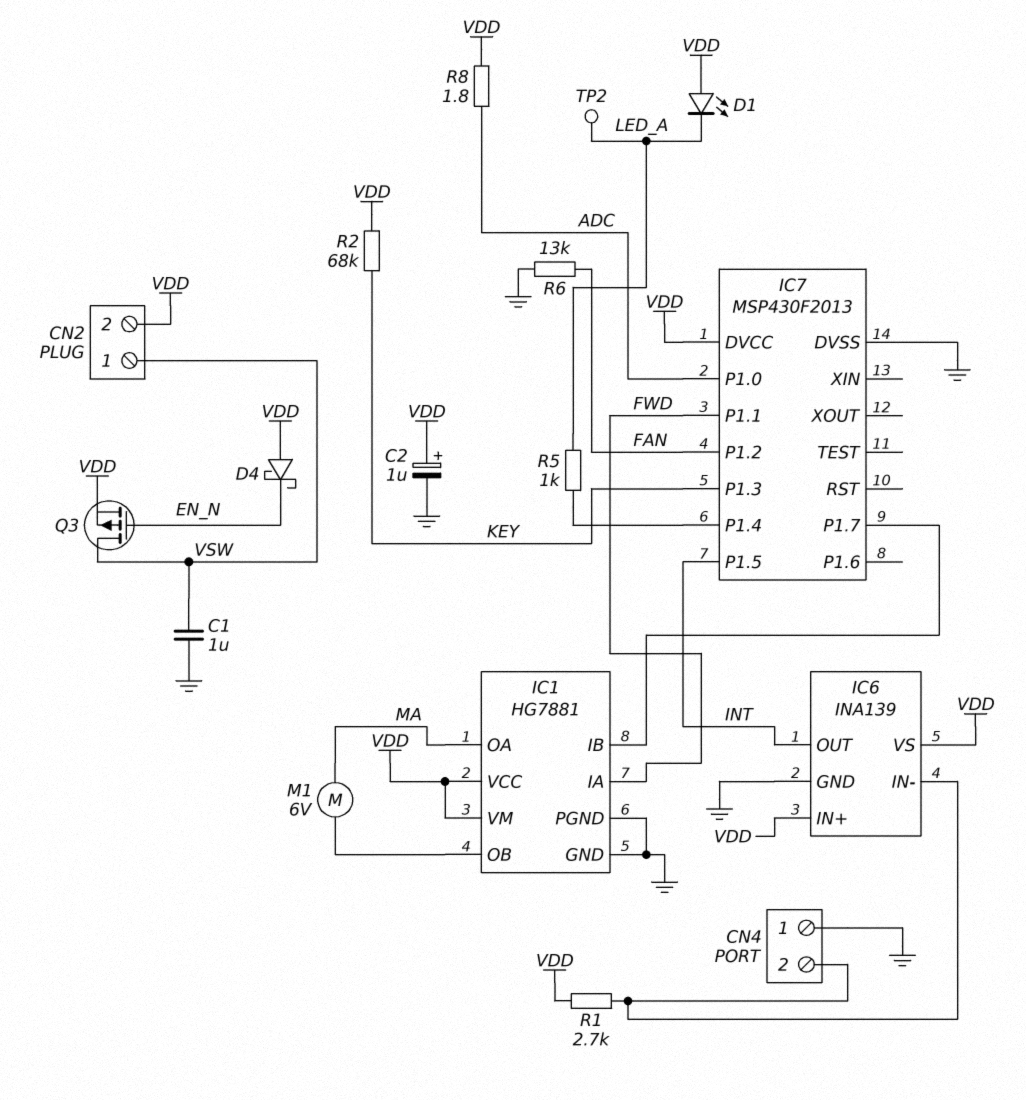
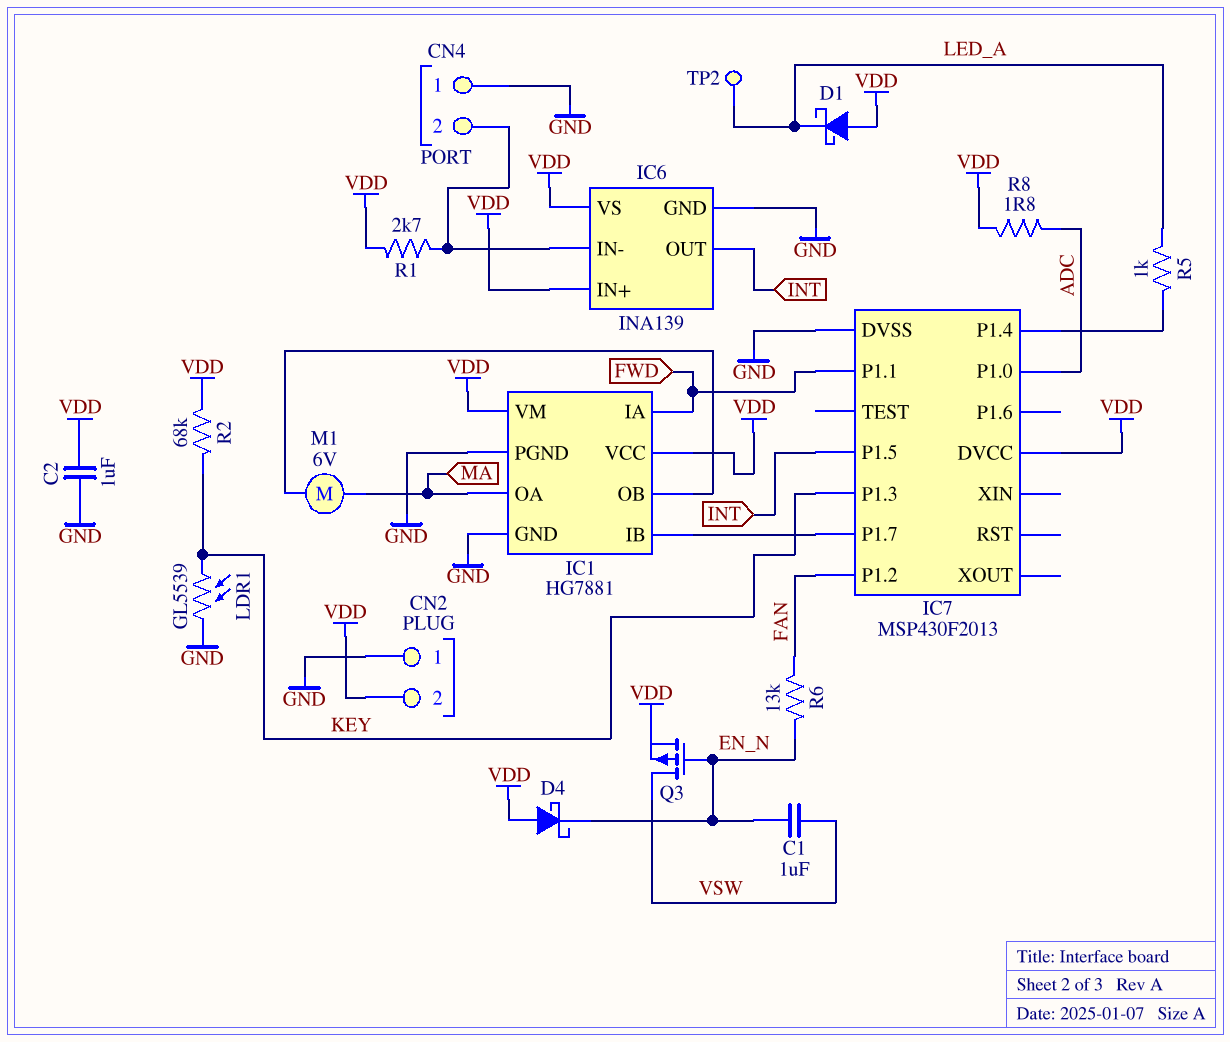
C1: 1uF (GND, VSW) -> 1uF (EN_N, VSW)
C2: 1uF (plus VDD, minus GND) -> 1uF (GND, VDD)
CN2 pin 1: VSW -> GND
D1: LED (A VDD, K LED_A) -> schottky (A VDD, K LED_A)
LDR1: none -> GL5539 (GND, KEY)
R6: 13k (FAN, GND) -> 13k (EN_N, FAN)

